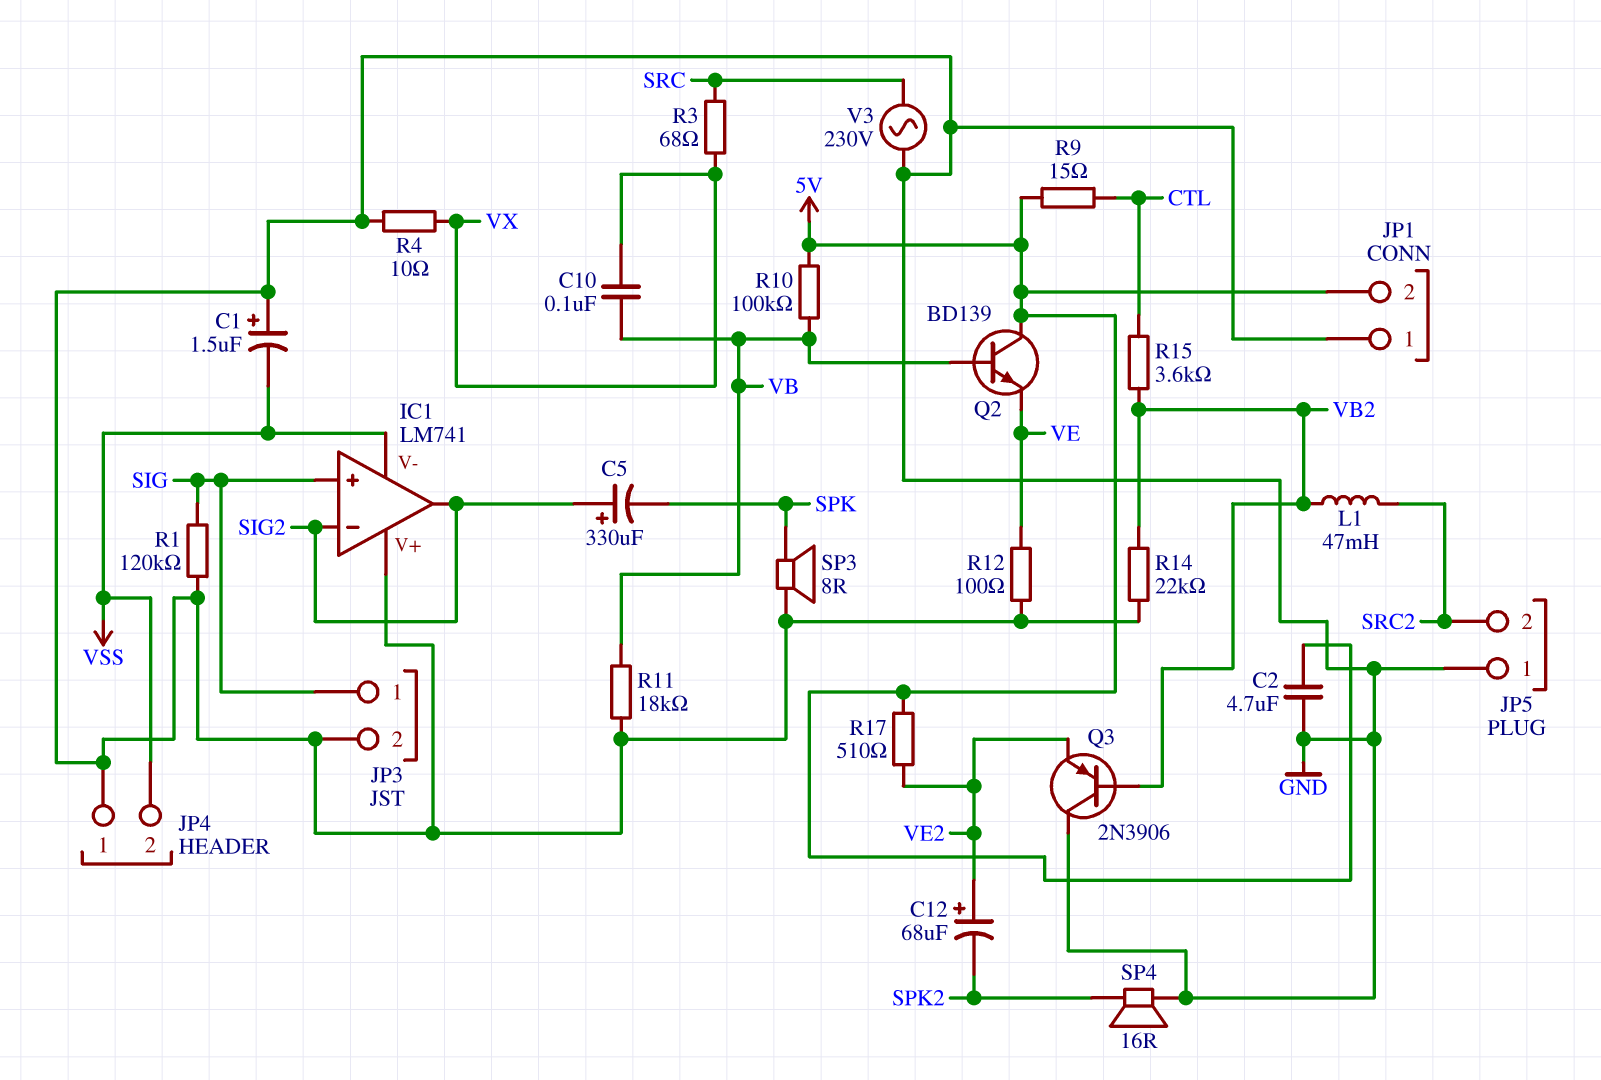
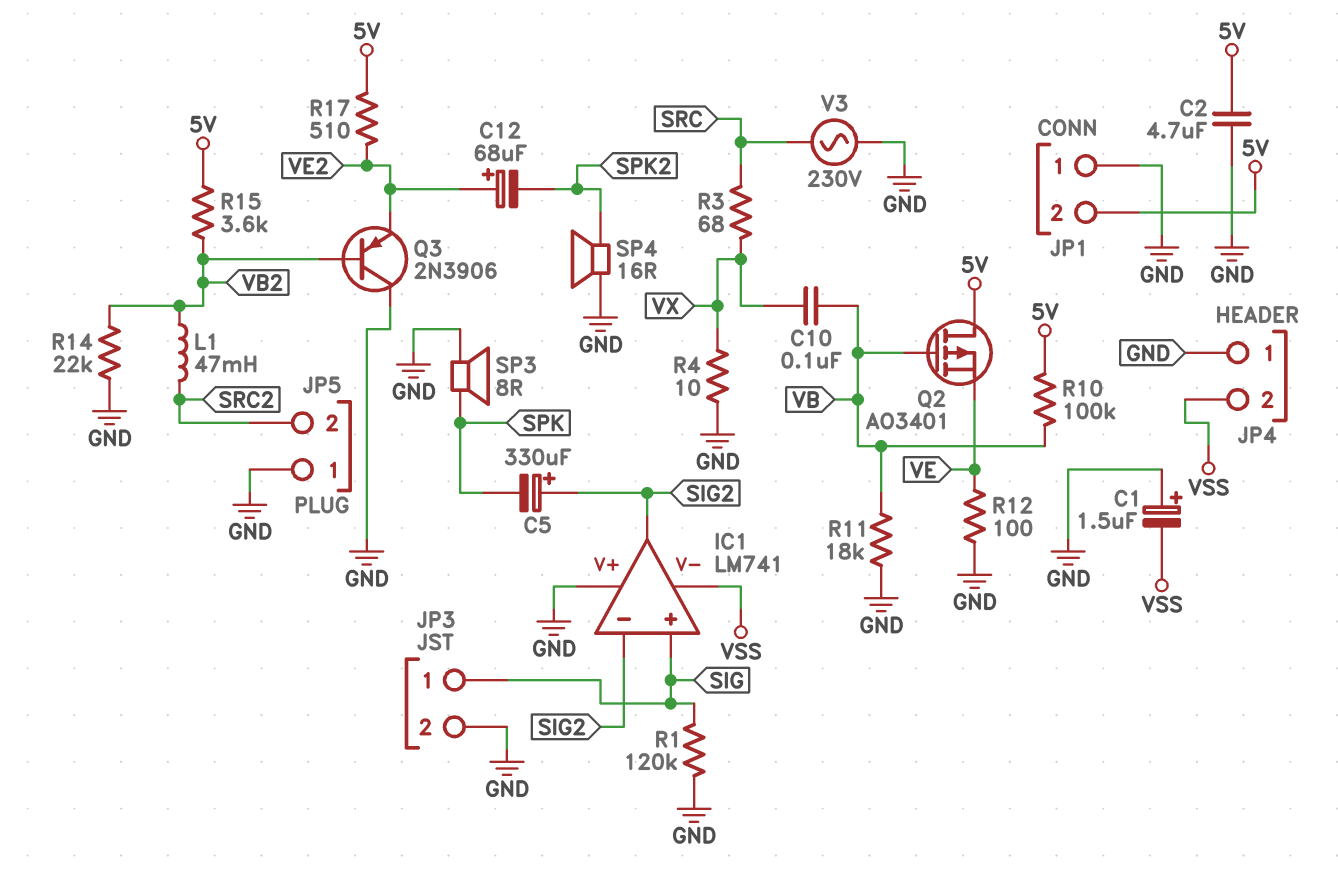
Q2: NPN BD139 (B VB, C 5V, E VE) -> PMOS AO3401 (G VB, D 5V, S VE)
R9: 15 (5V, CTL) -> none
R15: 3.6k (CTL, VB2) -> 3.6k (5V, VB2)

